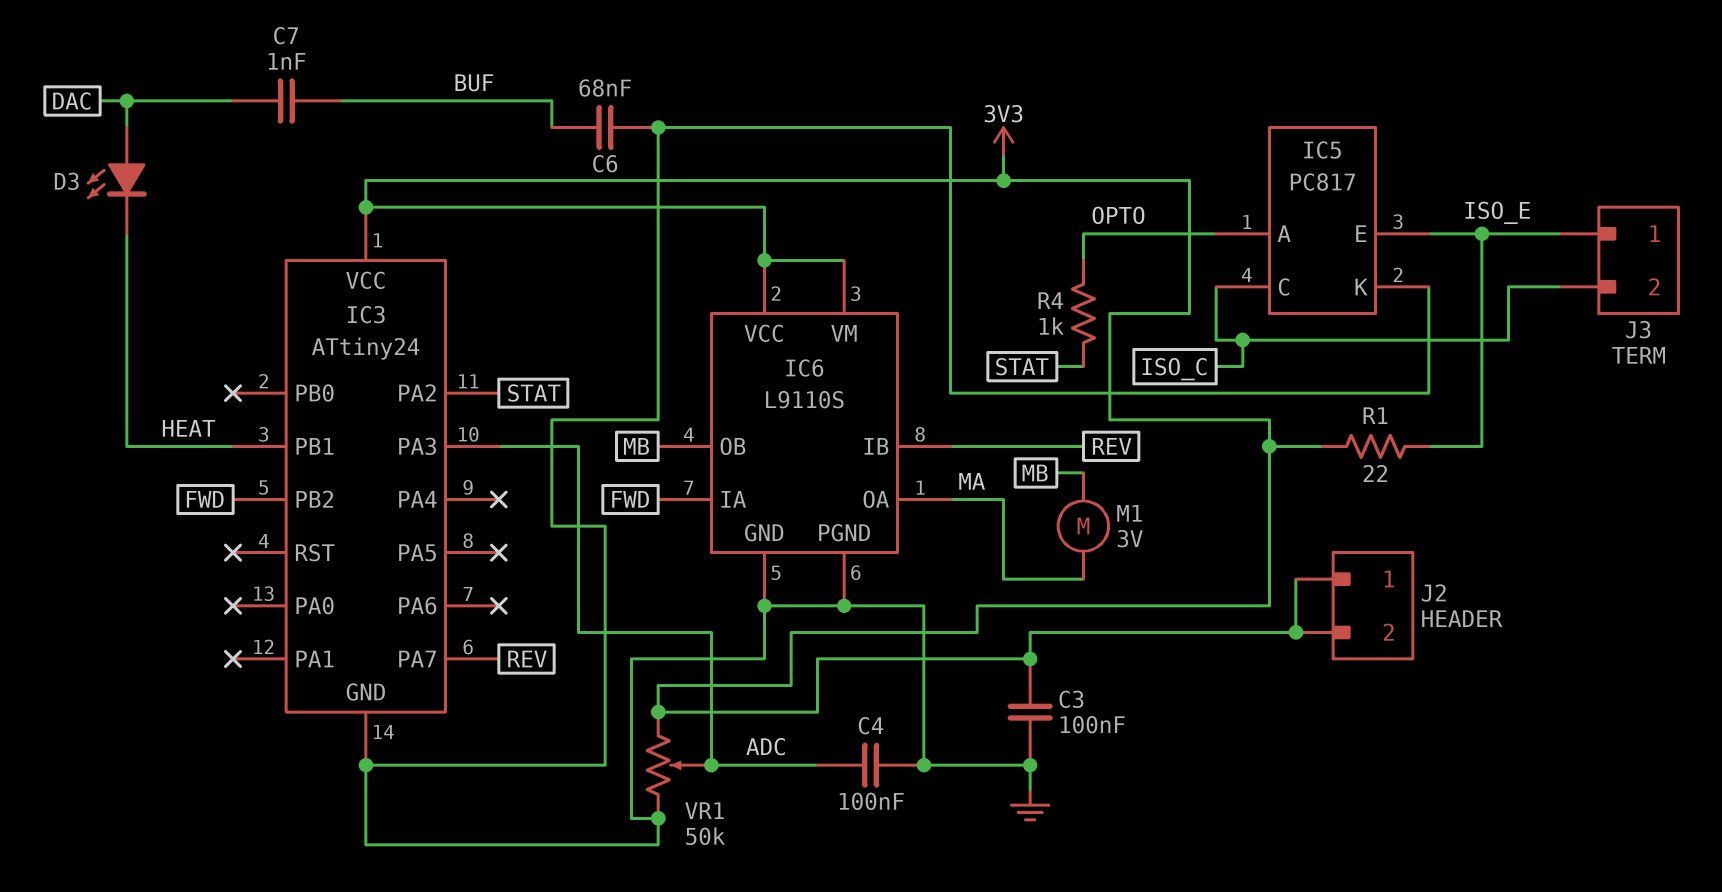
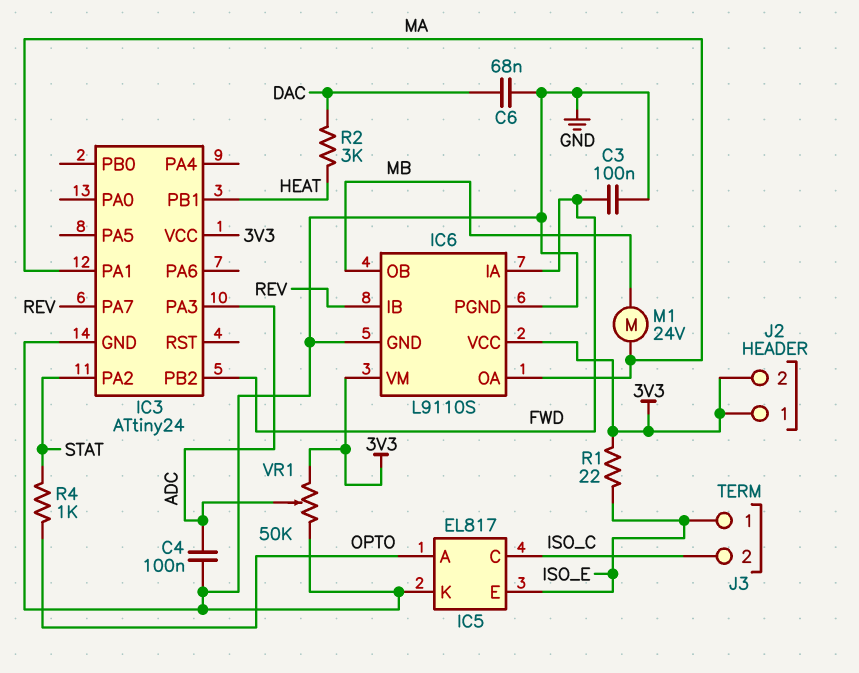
C3: 100nF (3V3, GND) -> 100nF (FWD, GND)
C6: 68nF (BUF, GND) -> 68nF (DAC, GND)
C7: 1nF (BUF, DAC) -> none
D3: LED (A DAC, K HEAT) -> none
IC3 pin PA1: none -> MA
IC5: PC817 -> EL817
M1: motor 3V (MA, MB) -> motor 24V (MA, MB)
R2: none -> 3k (DAC, HEAT)

